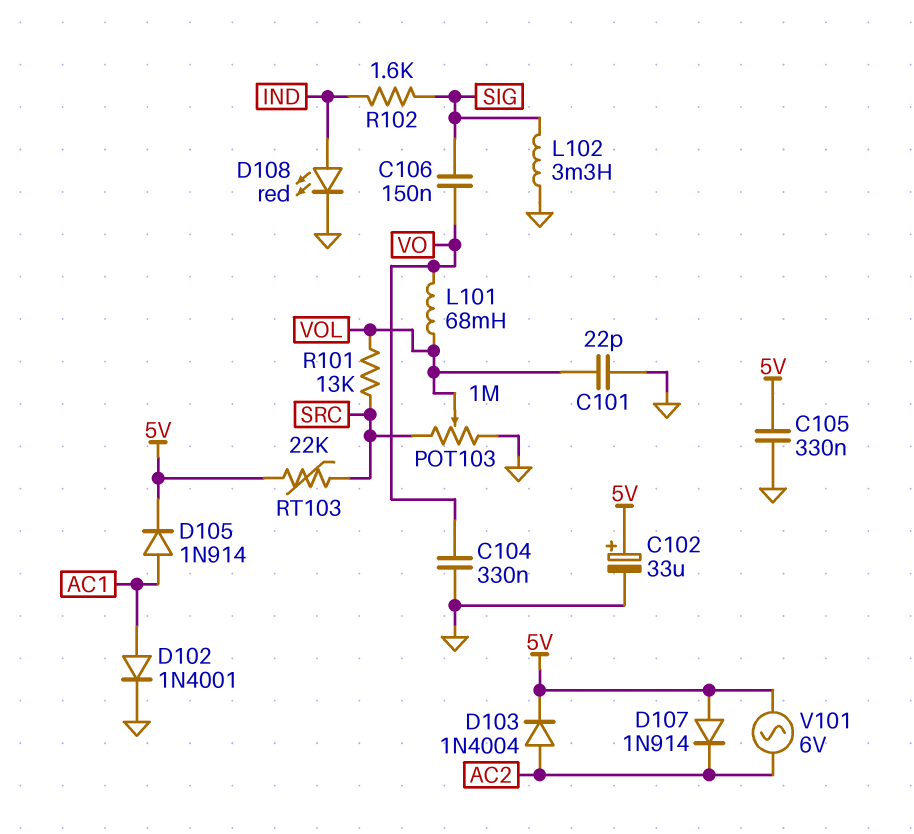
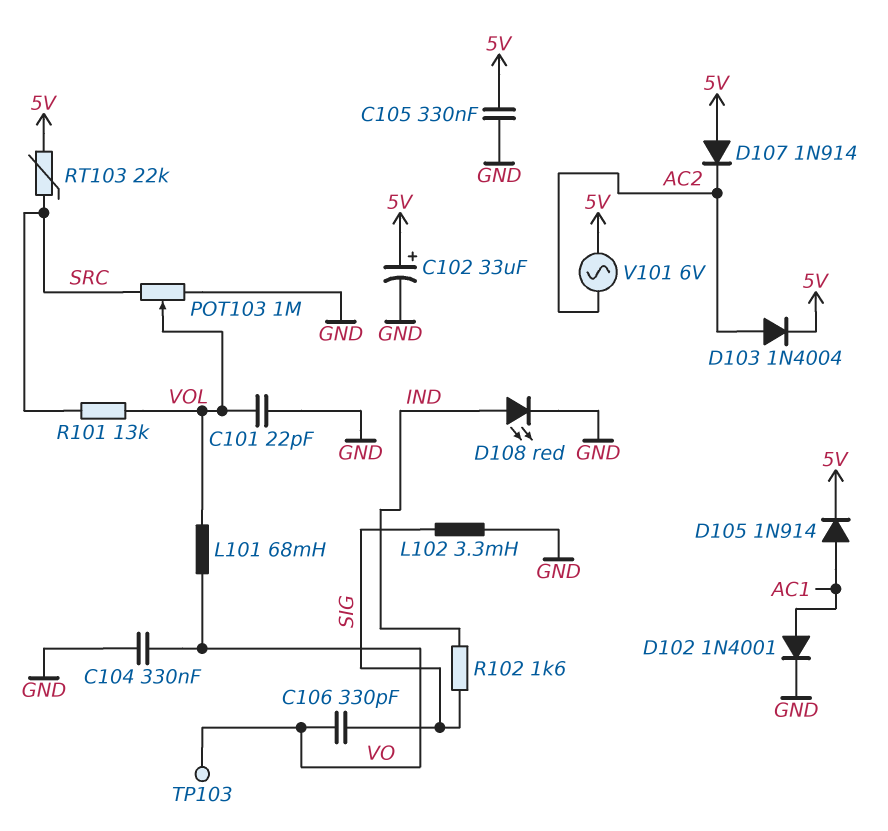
C106: 150nF (SIG, VO) -> 330pF (SIG, VO)
TP103: none -> test point (VO)

